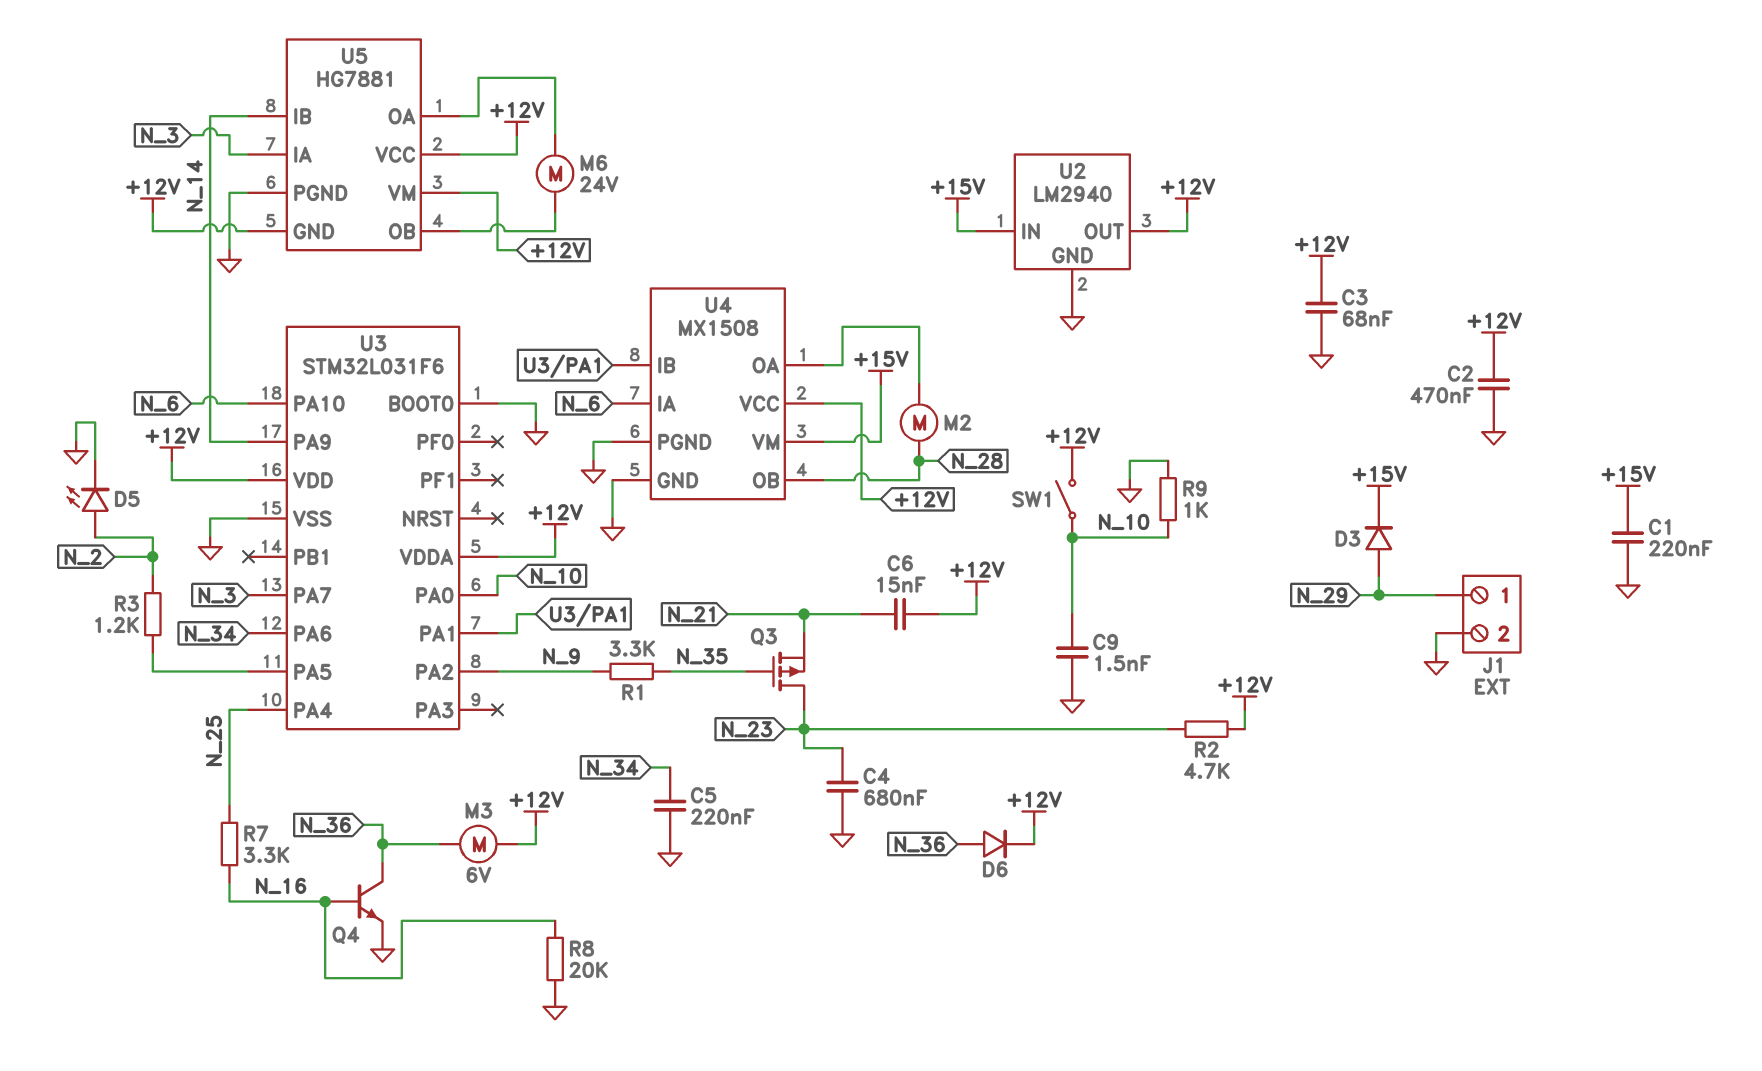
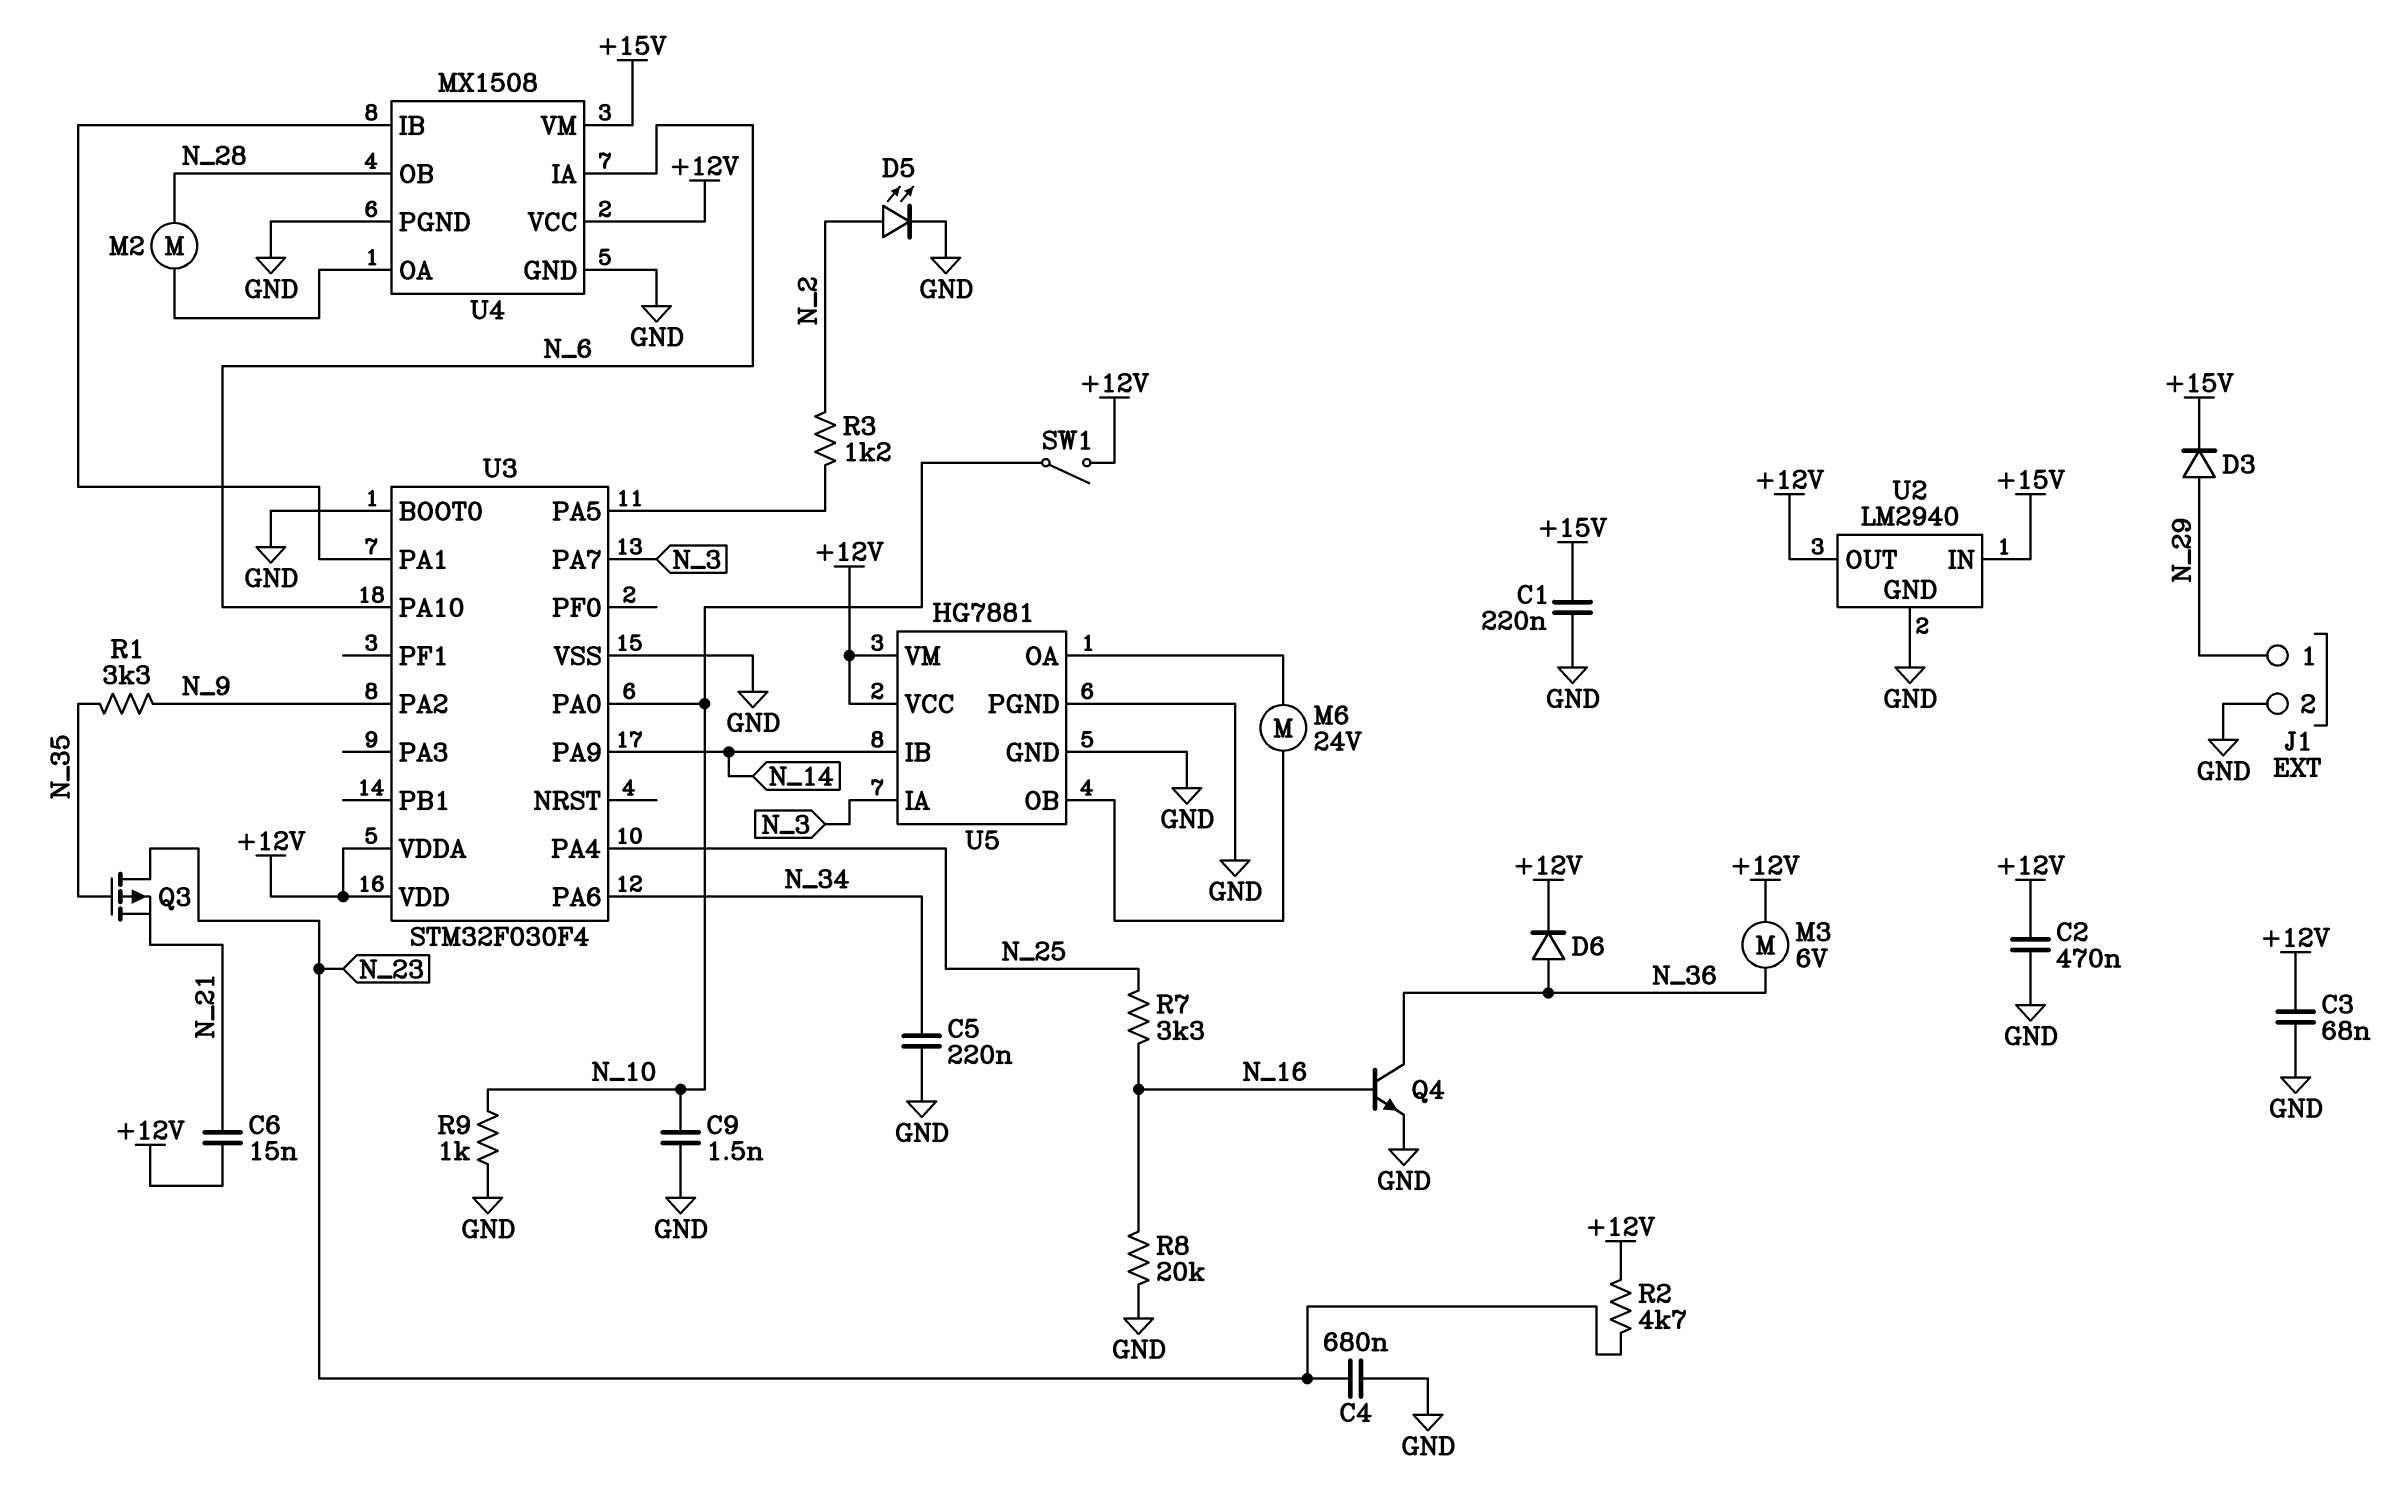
U3: STM32L031F6 -> STM32F030F4
U5 pin GND: +12V -> GND

